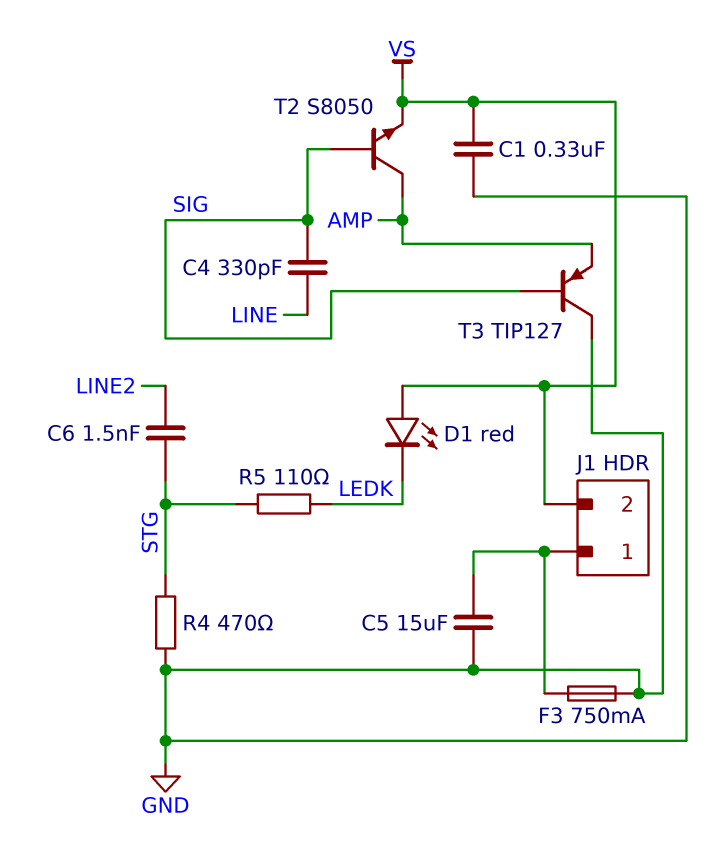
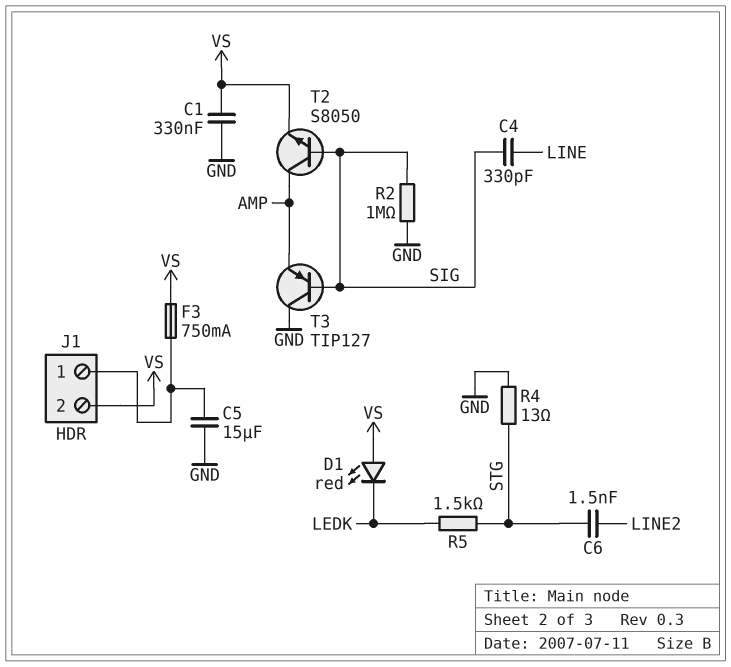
F3: 750mA (GND, J1/1) -> 750mA (J1/1, VS)
R2: none -> 1M (GND, SIG)
R4: 470 (GND, STG) -> 13 (GND, STG)
R5: 110 (LEDK, STG) -> 1.5k (LEDK, STG)

